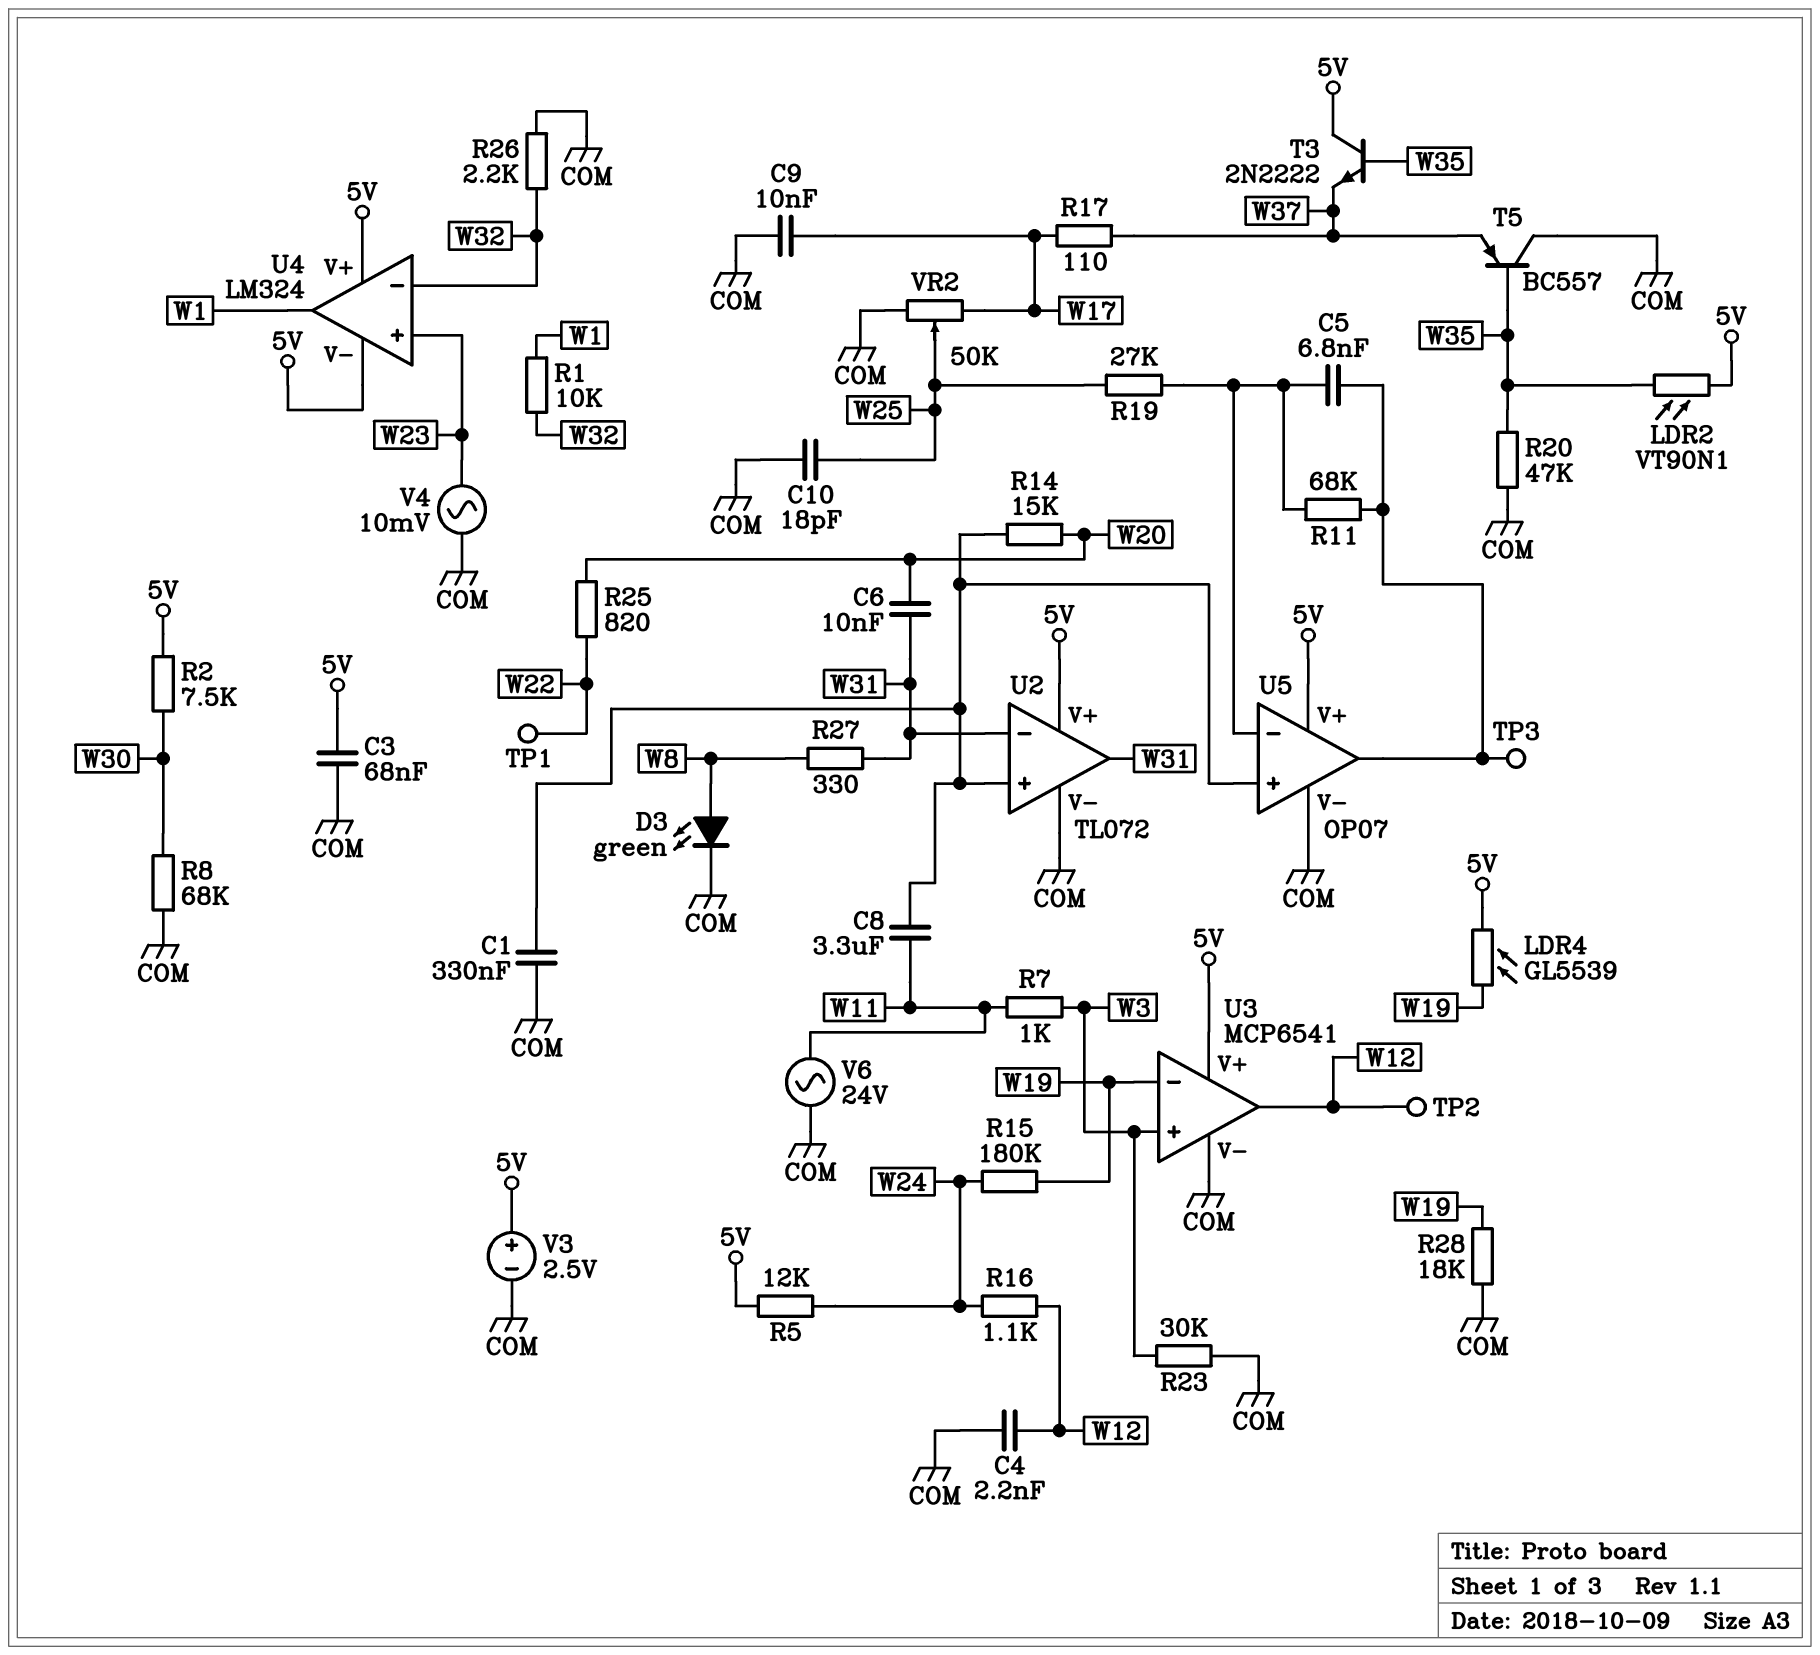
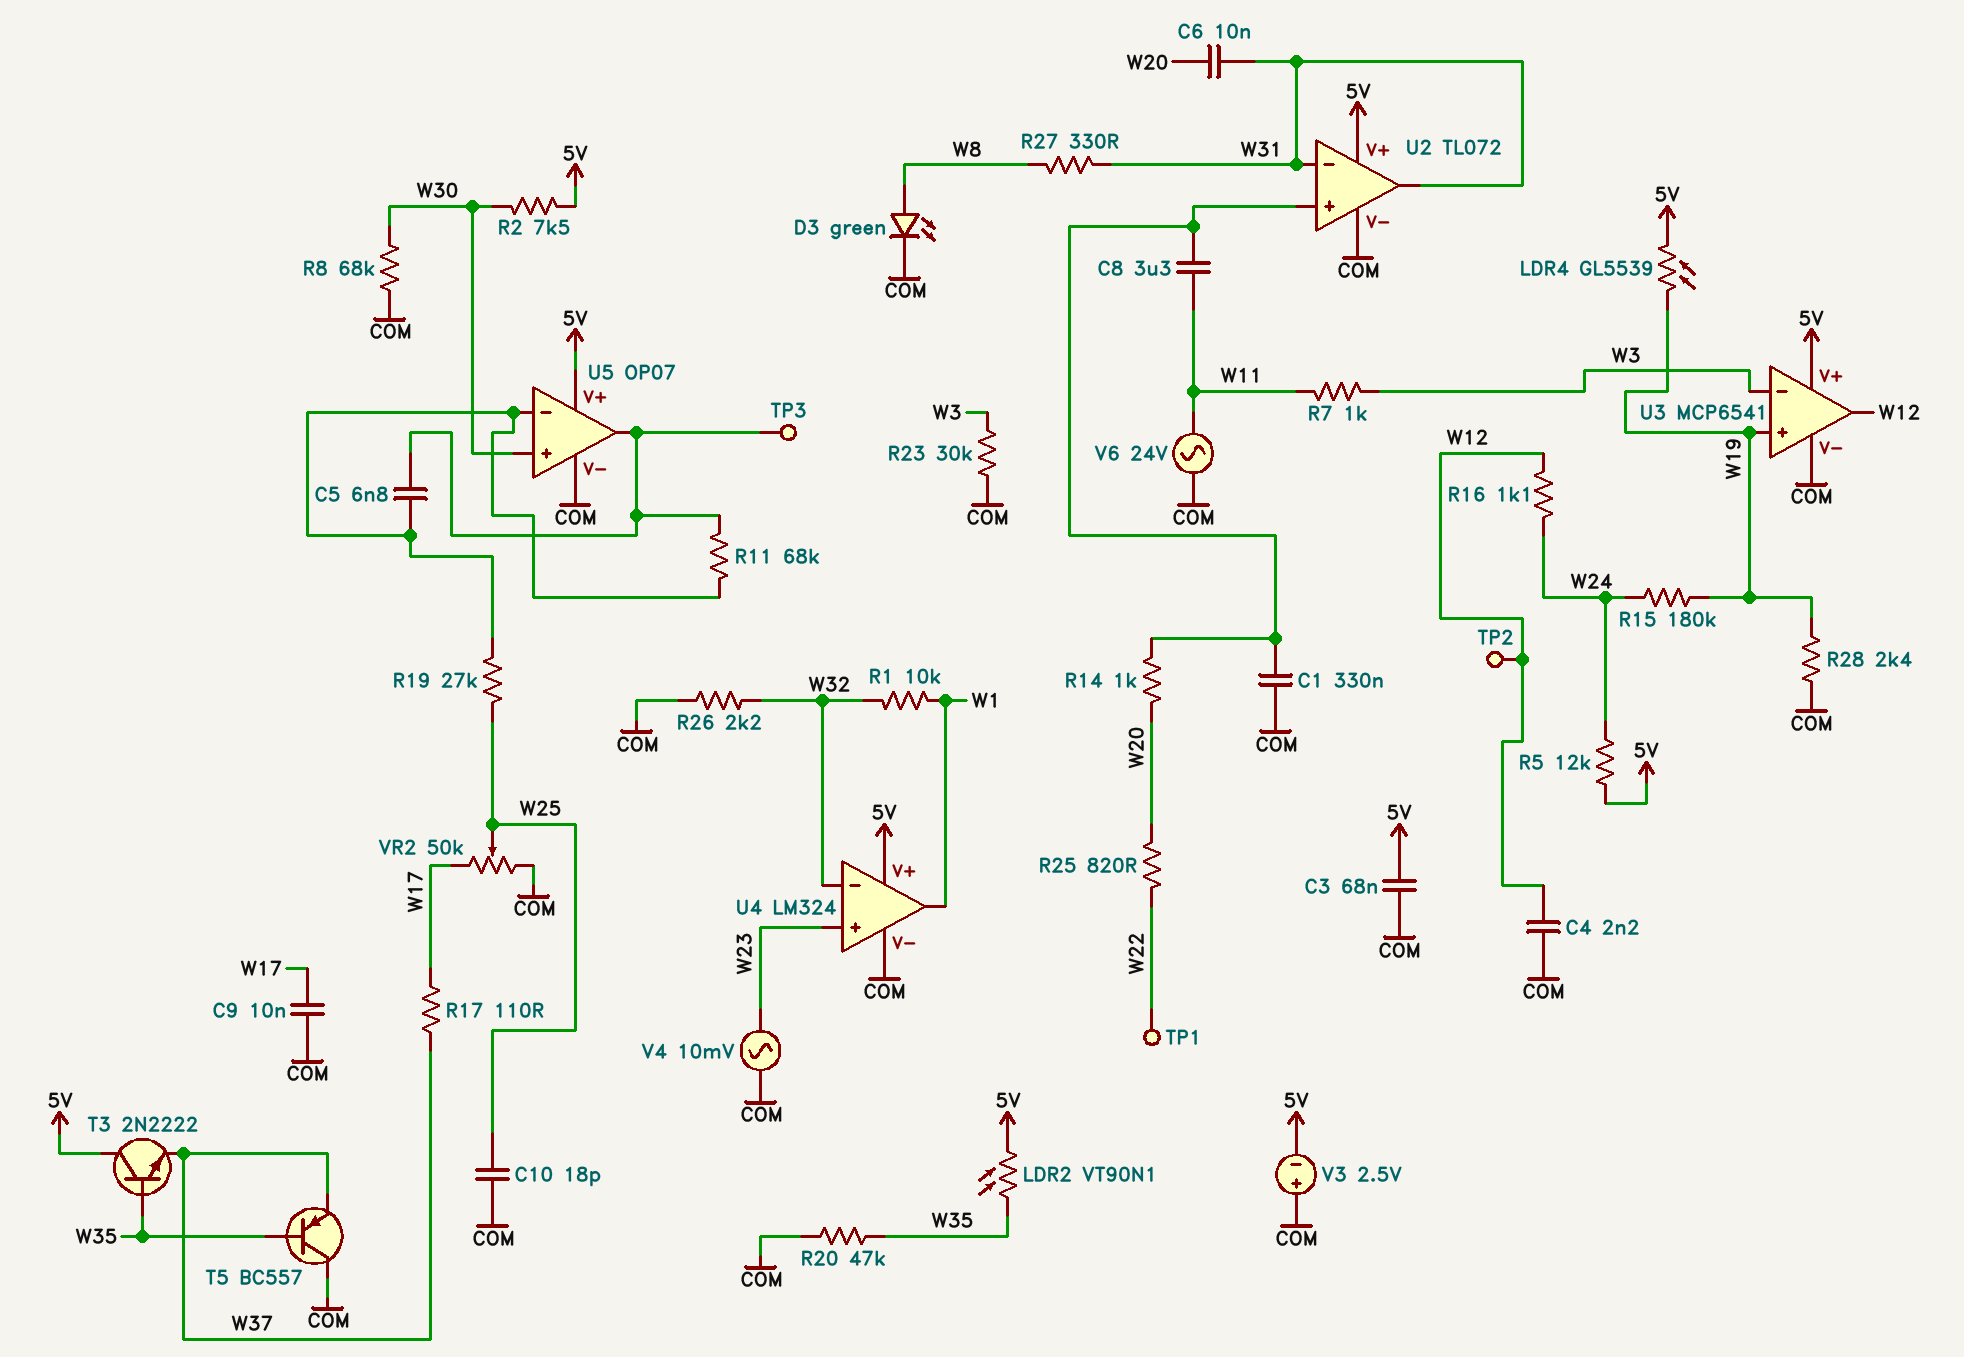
R14: 15k (U2/in+, W20) -> 1k (U2/in+, W20)
R28: 18k (COM, W19) -> 2.4k (COM, W19)
U3 pin in+: W3 -> W19
U3 pin in-: W19 -> W3
U4 pin V-: 5V -> COM
U5 pin in+: U2/in+ -> W30
V3: 2.5V (plus 5V, minus COM) -> 2.5V (plus COM, minus 5V)

